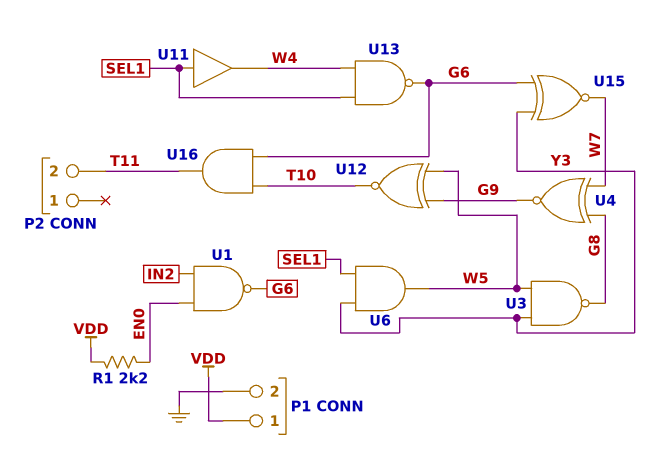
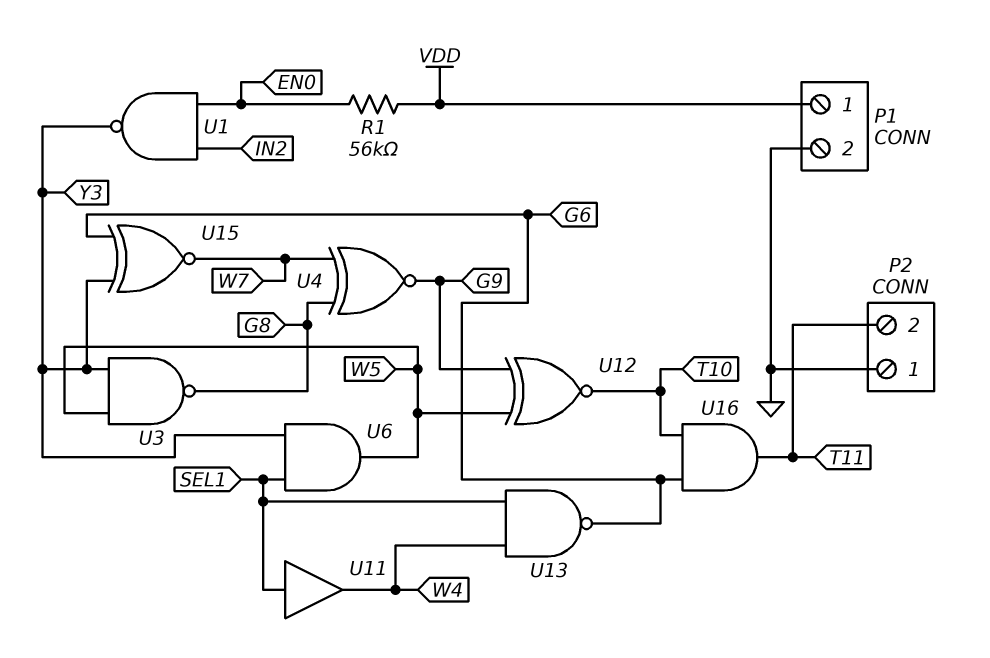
P2 pin 1: none -> GND
R1: 2.2k (EN0, VDD) -> 56k (EN0, VDD)
U1: NAND (in EN0, in IN2, out G6) -> NAND (in EN0, in IN2, out Y3)

